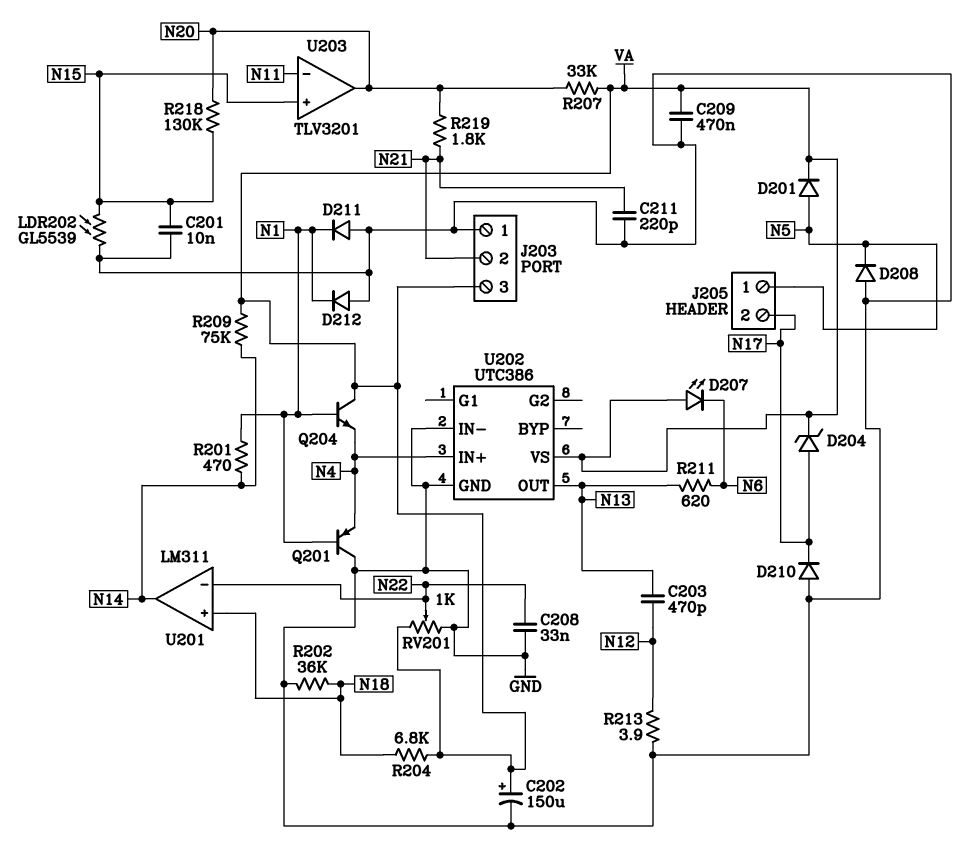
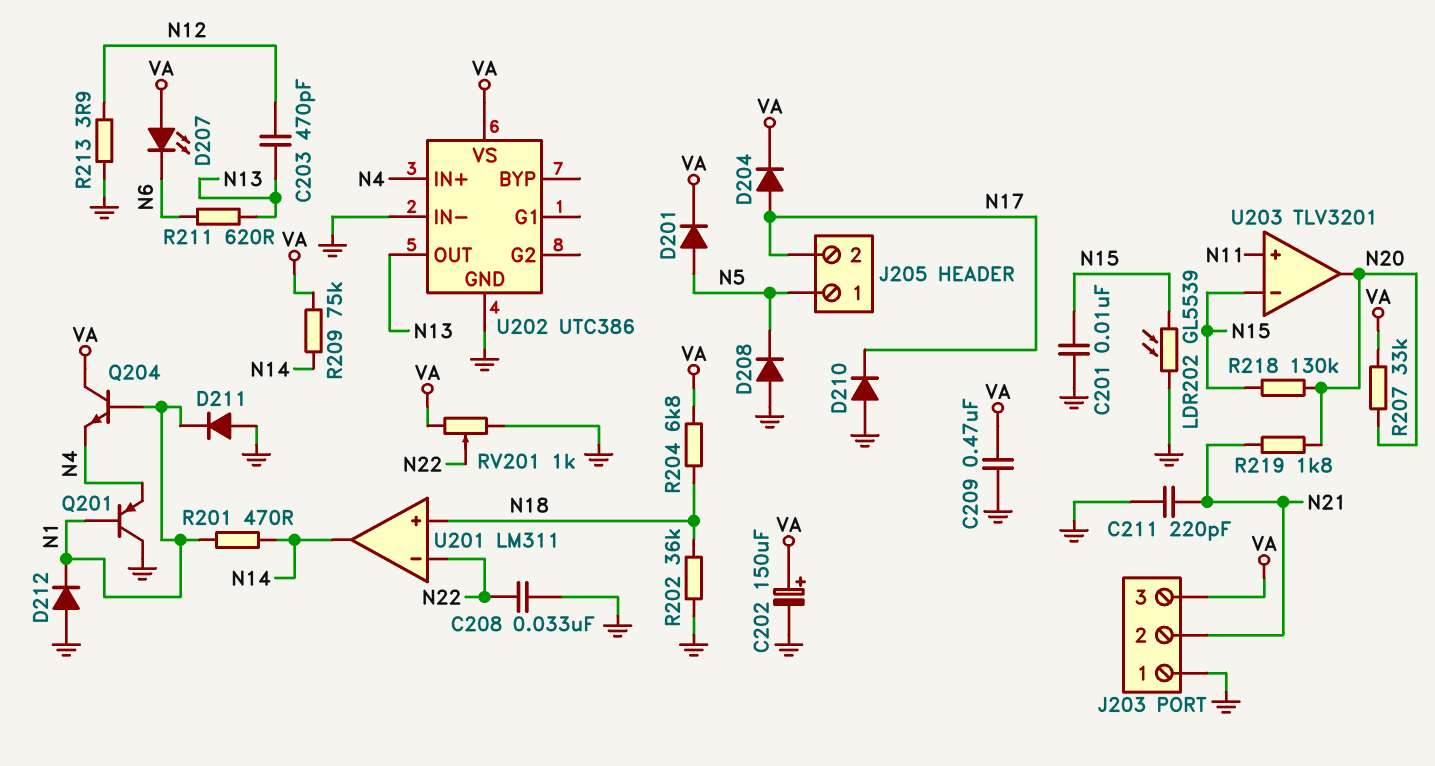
D204: zener (A N17, K VA) -> diode (A N17, K VA)
U203 pin in+: N15 -> N11
U203 pin in-: N11 -> N15

